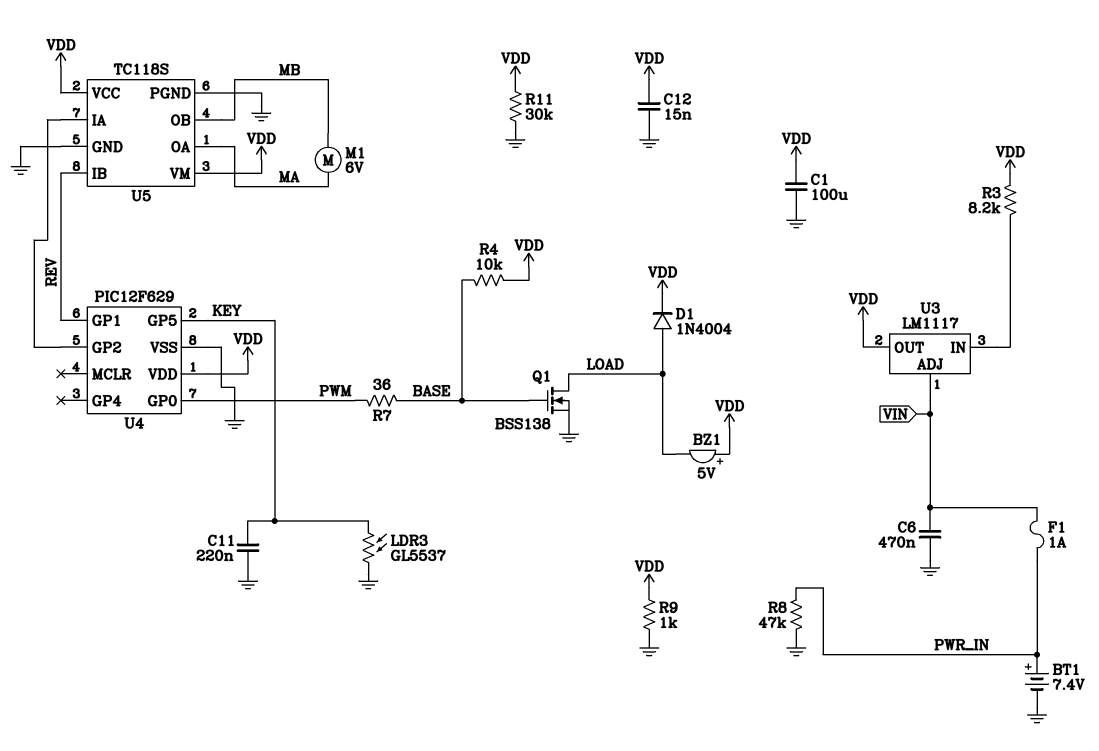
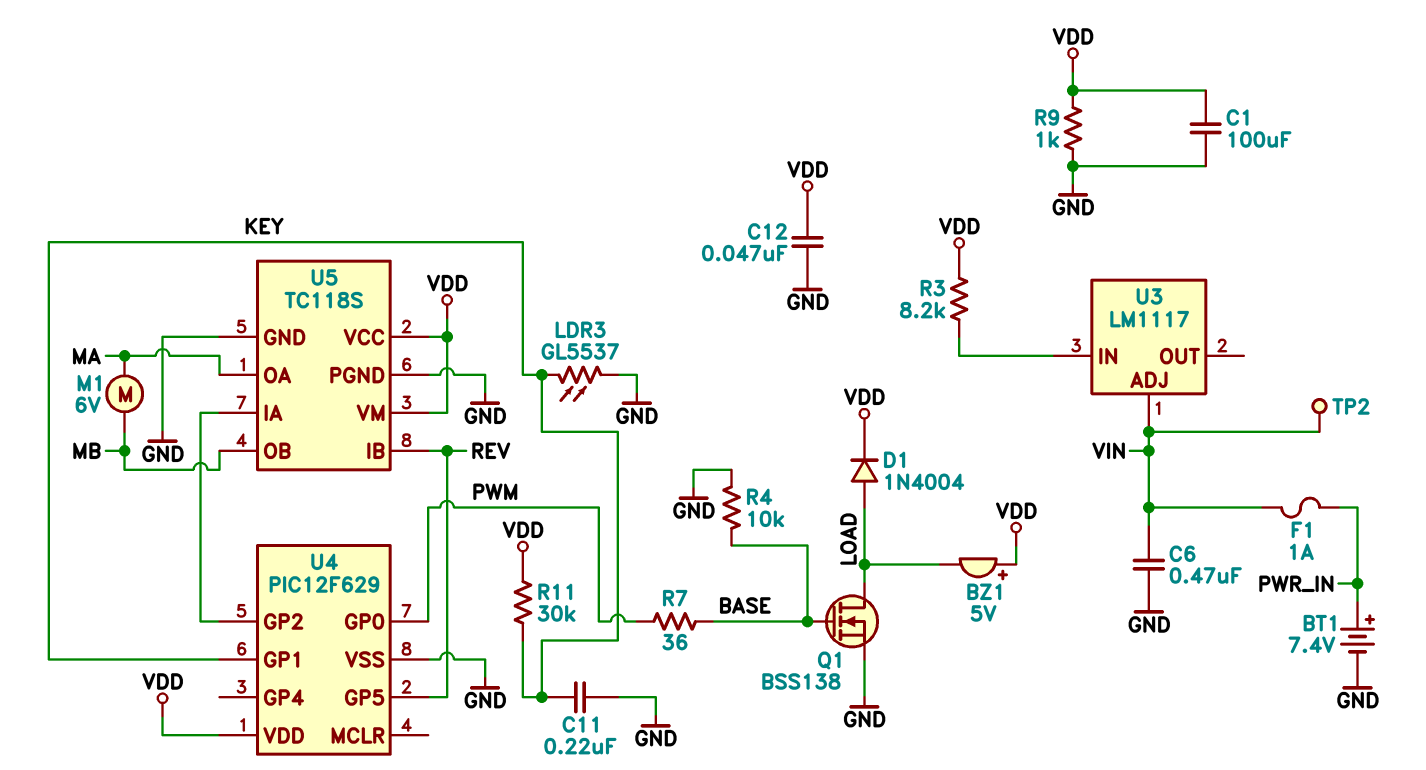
C12: 15nF (GND, VDD) -> 47nF (GND, VDD)
R4: 10k (BASE, VDD) -> 10k (BASE, GND)
R8: 47k (GND, PWR_IN) -> none
R11: 30k (GND, VDD) -> 30k (KEY, VDD)
TP2: none -> test point (VIN)
U3 pin OUT: VDD -> none
U4 pin GP1: REV -> KEY
U4 pin GP5: KEY -> REV

